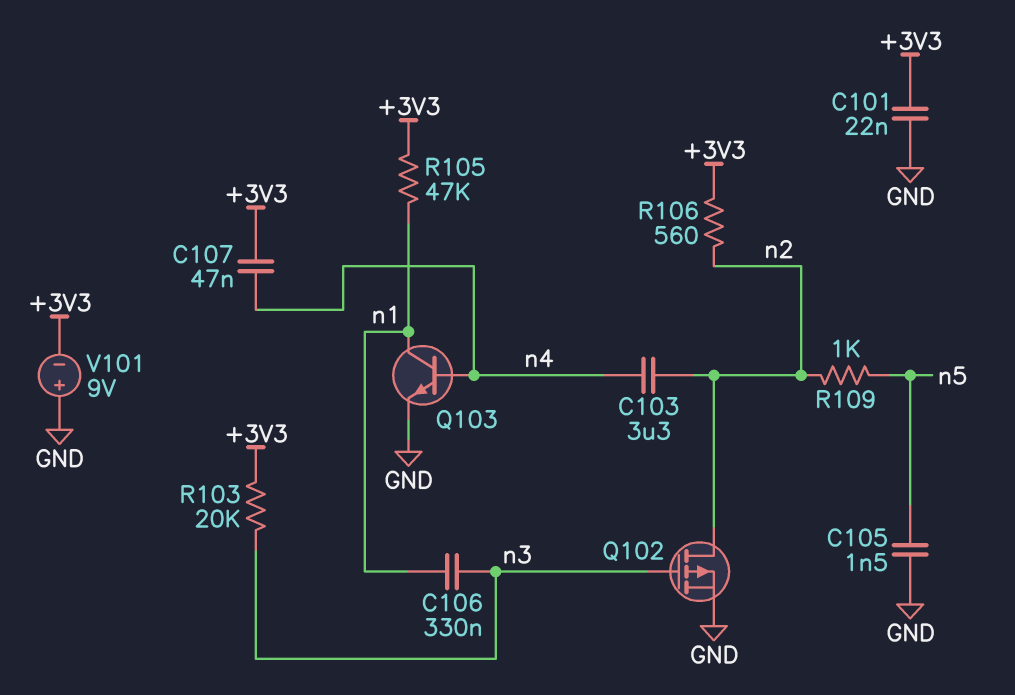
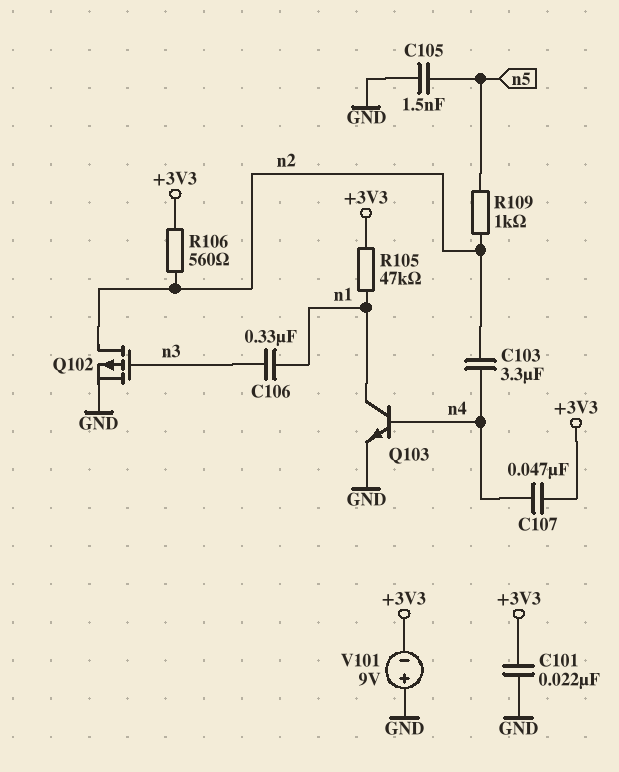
R103: 20k (+3V3, n3) -> none

